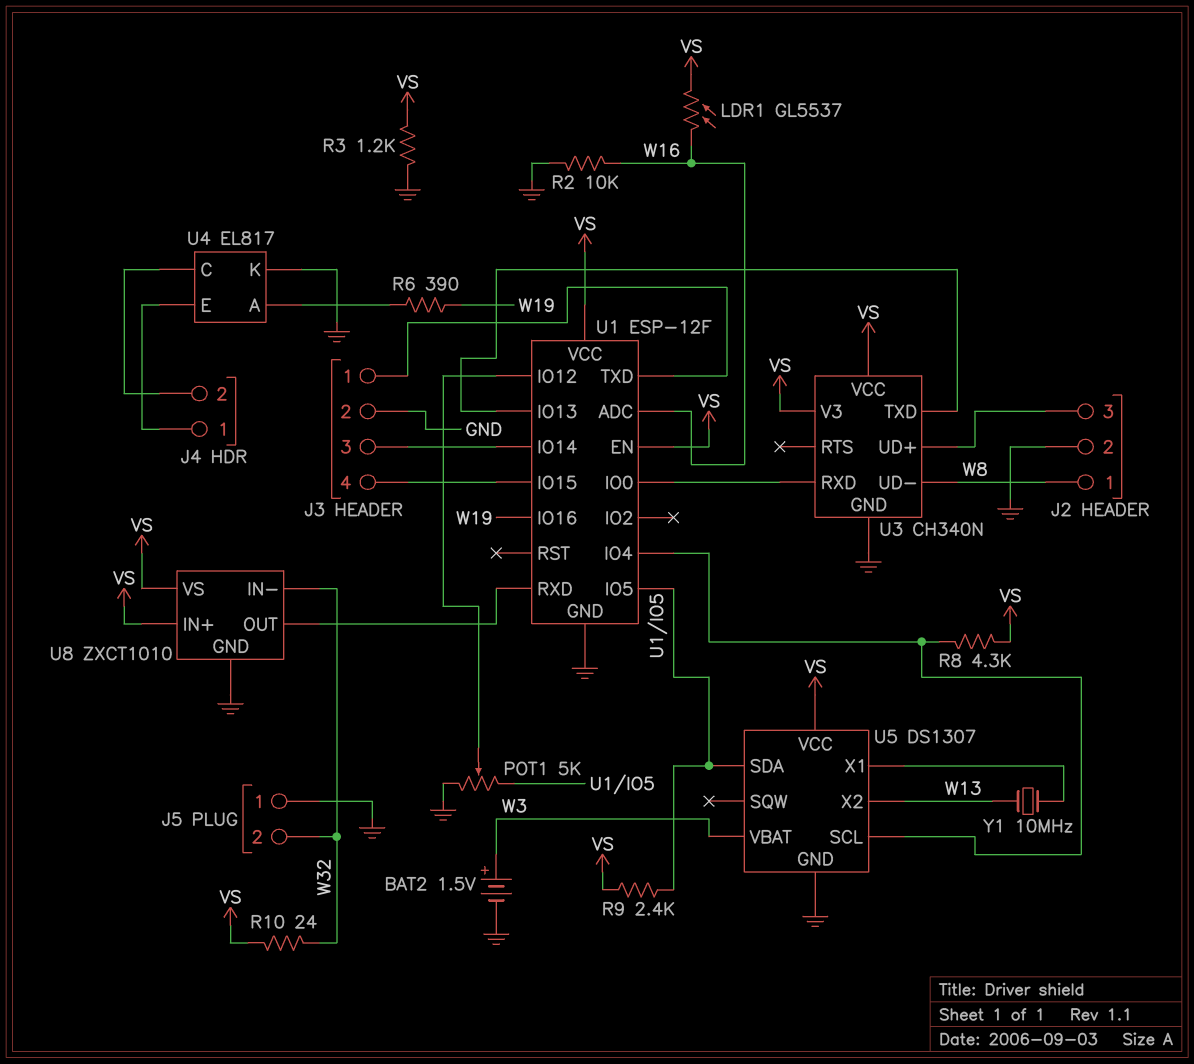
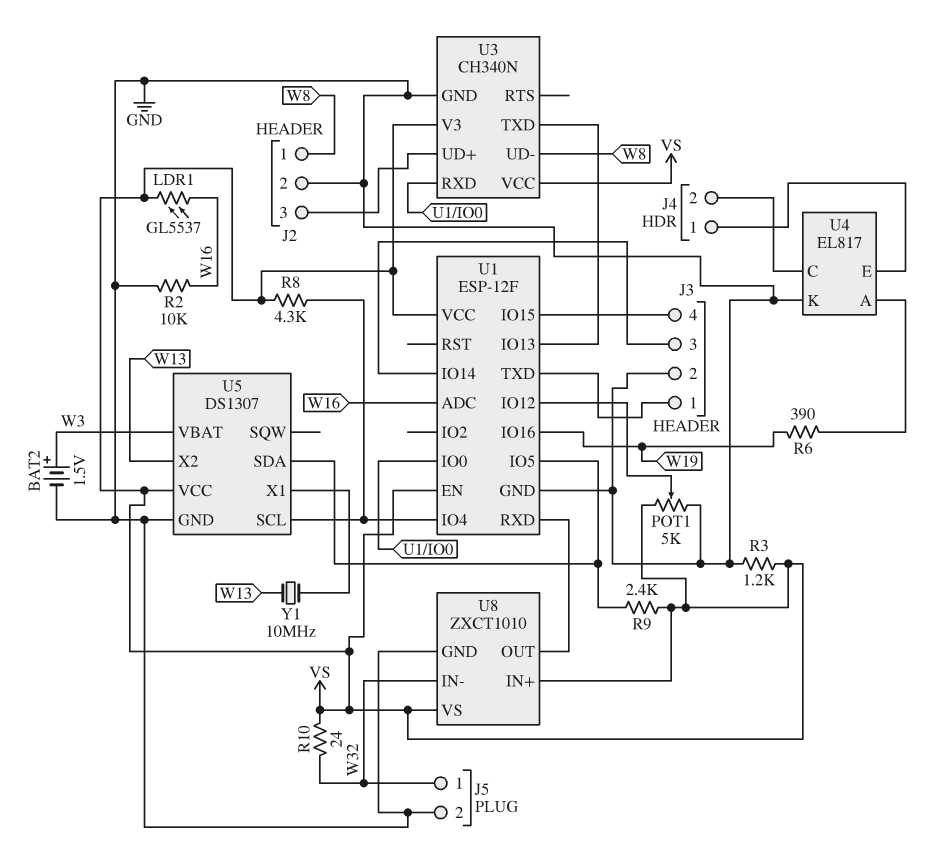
J5 pin 1: GND -> W32
J5 pin 2: W32 -> GND
POT1: 5k (GND, U1/IO5, wiper U1/IO12) -> 5k (GND, VS, wiper U1/IO12)

